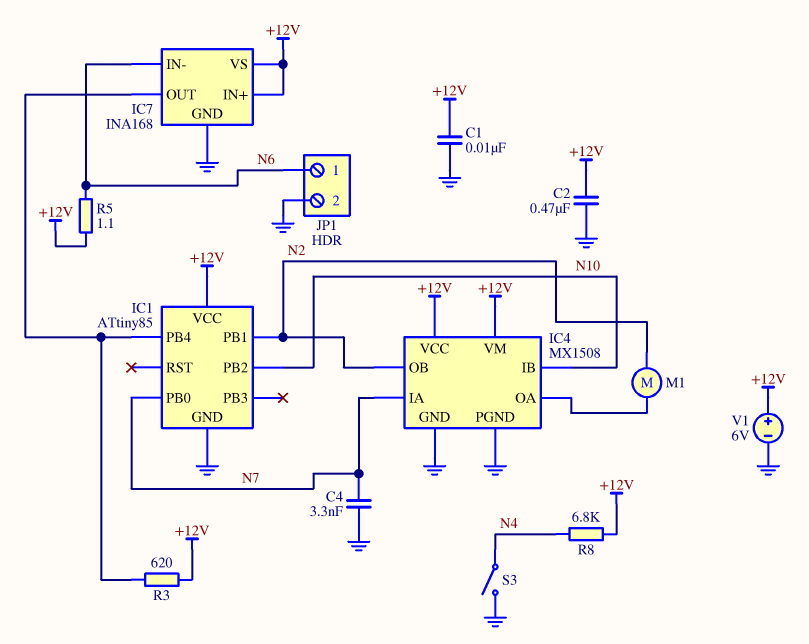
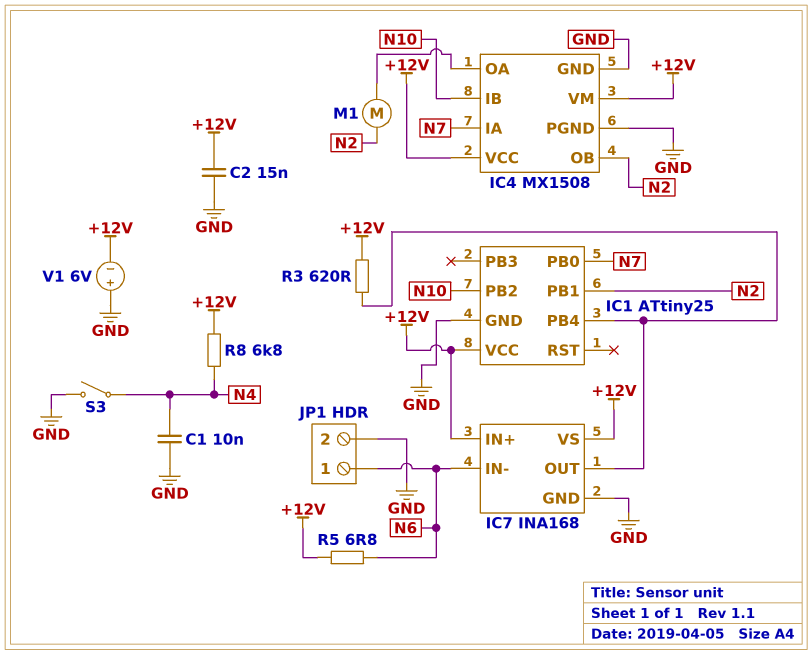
C1: 10nF (+12V, GND) -> 10nF (GND, N4)
C2: 470nF (+12V, GND) -> 15nF (+12V, GND)
C4: 3.3nF (GND, N7) -> none
IC1: ATtiny85 -> ATtiny25
R5: 1.1 (+12V, N6) -> 6.8 (+12V, N6)
V1: 6V (plus +12V, minus GND) -> 6V (plus GND, minus +12V)

